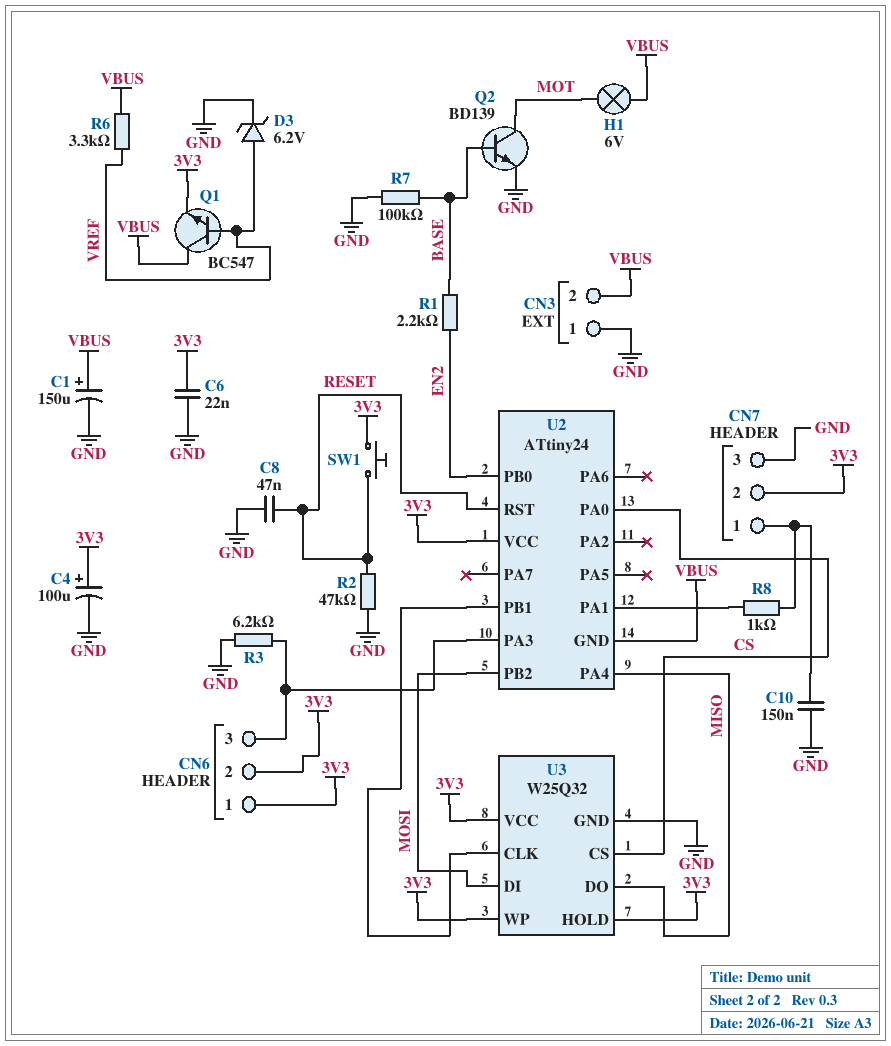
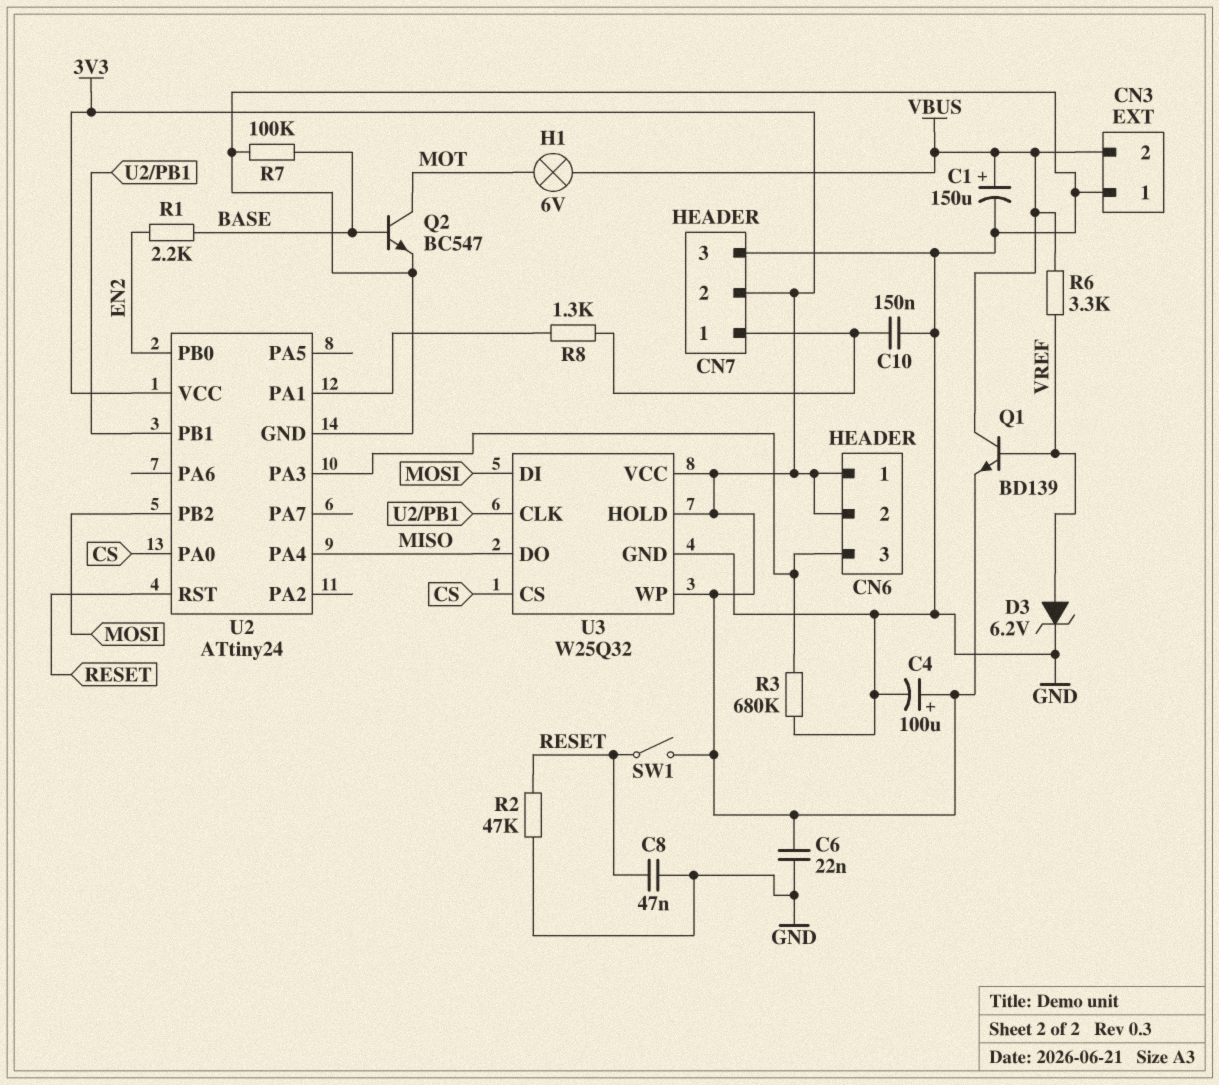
Q1: NPN BC547 (B VREF, C VBUS, E 3V3) -> NPN BD139 (B VREF, C VBUS, E 3V3)
Q2: NPN BD139 (B BASE, C MOT, E GND) -> NPN BC547 (B BASE, C MOT, E GND)
R3: 6.2k (CN6/3, GND) -> 680k (CN6/3, GND)
R8: 1k (CN7/1, U2/PA1) -> 1.3k (CN7/1, U2/PA1)
SW1: button (3V3, RESET) -> switch (3V3, RESET)
U2 pin GND: VBUS -> GND

